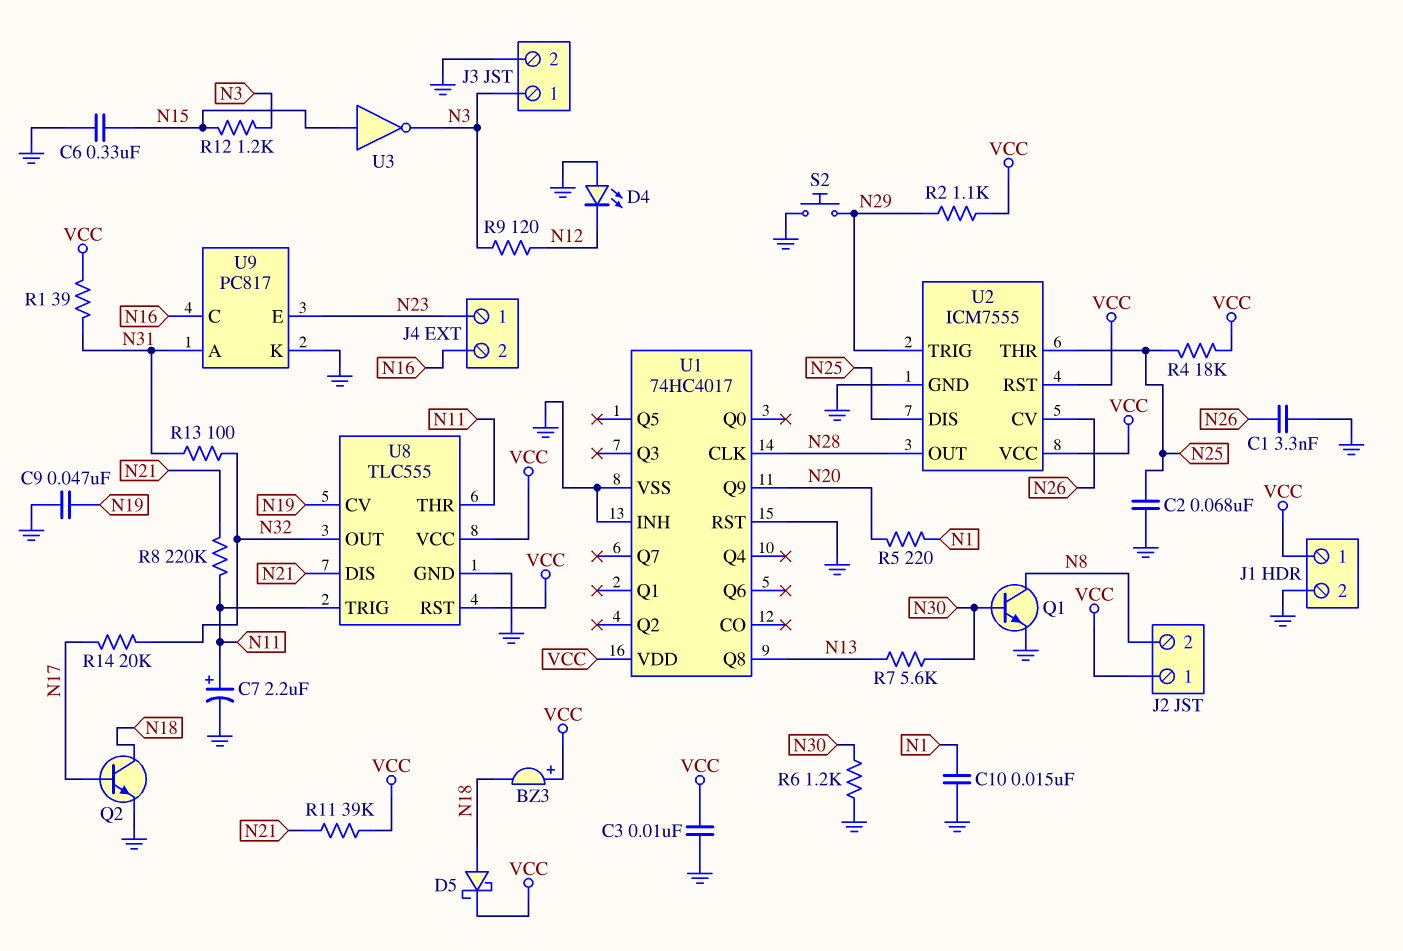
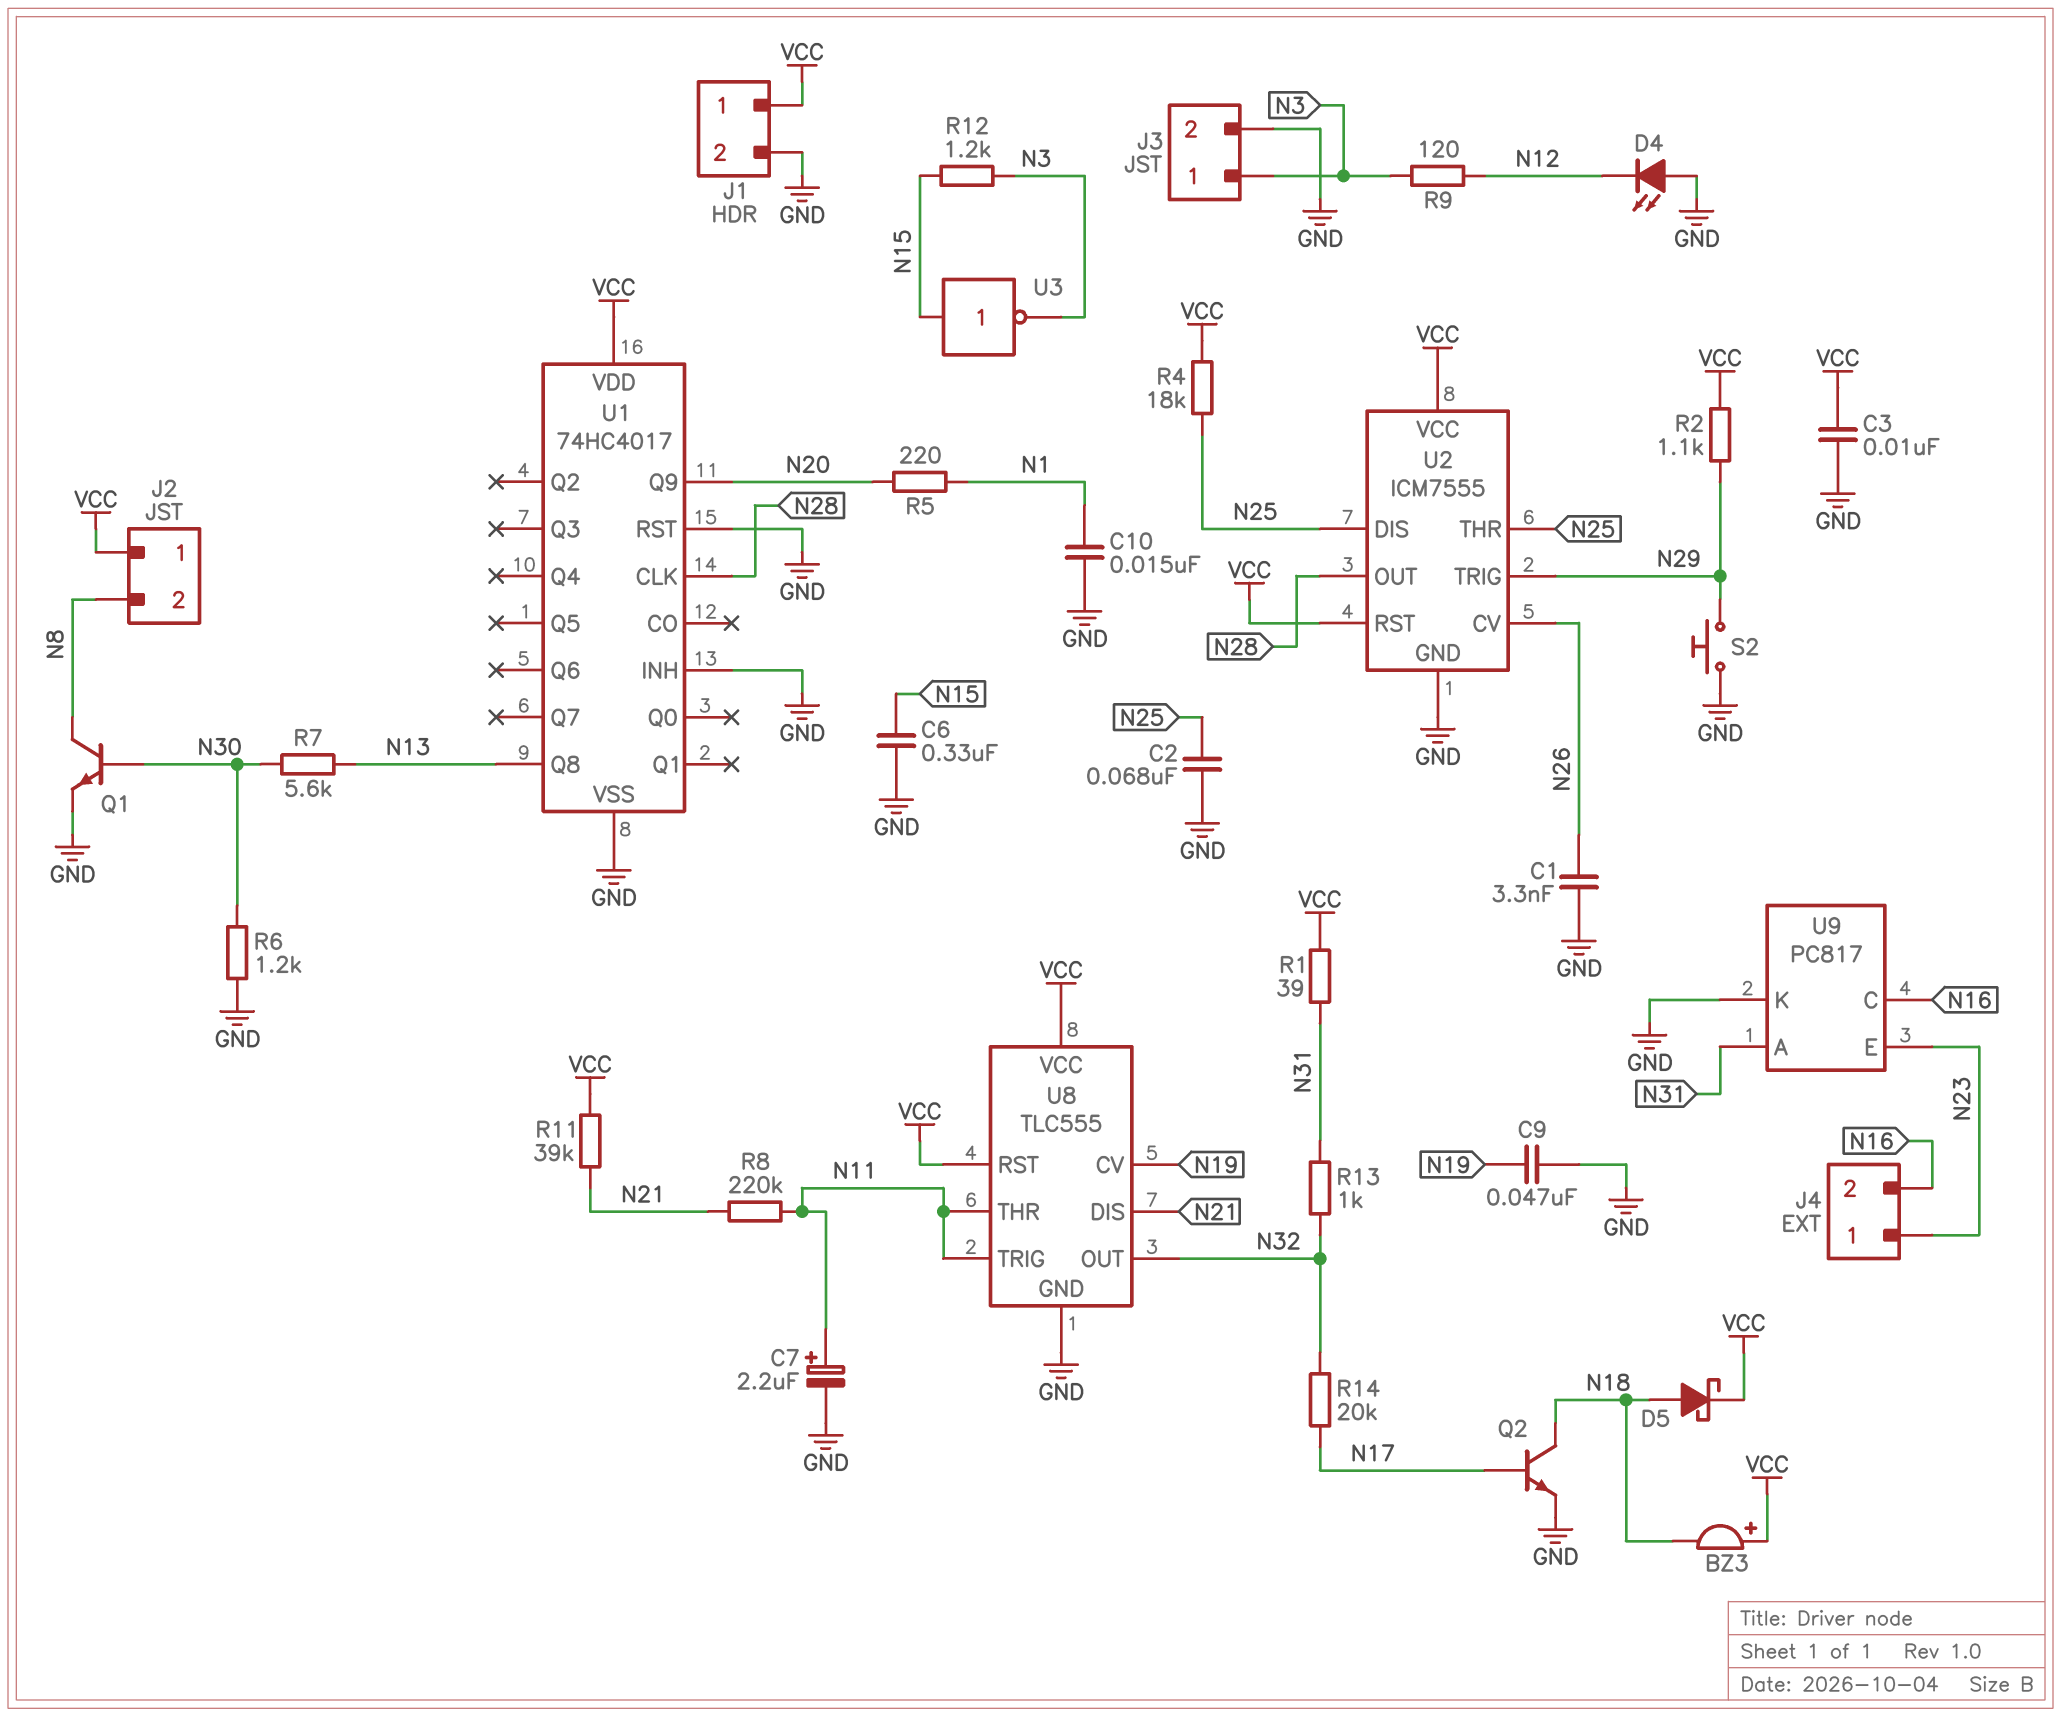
R13: 100 (N31, N32) -> 1k (N31, N32)

